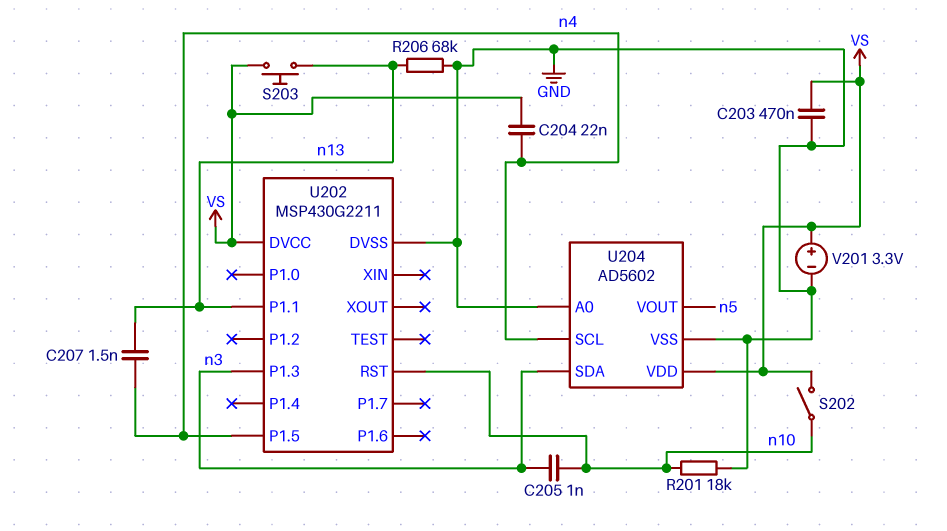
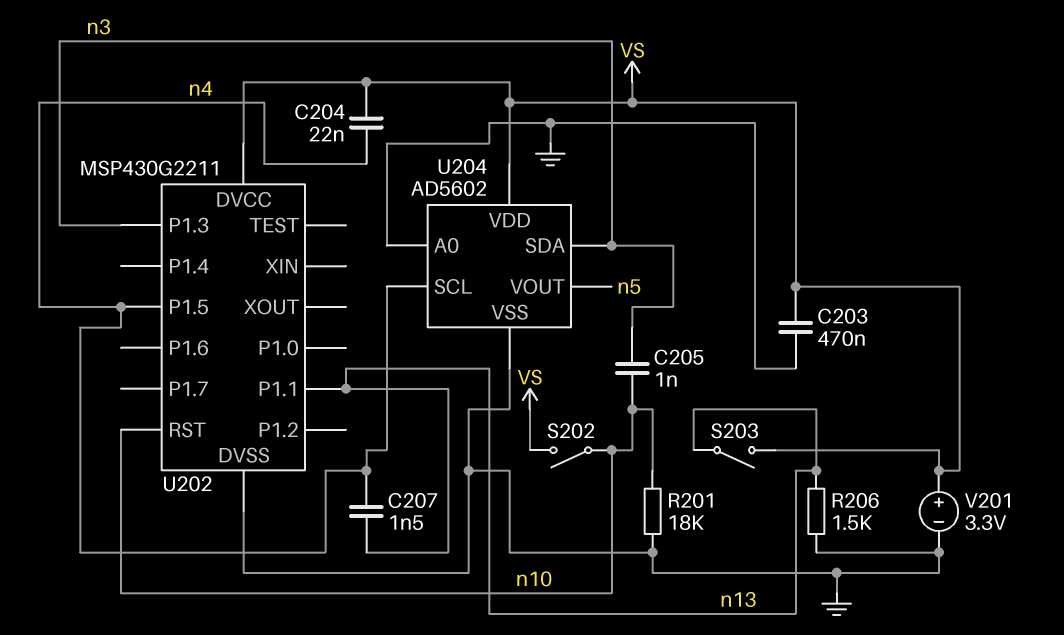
R206: 68k (GND, n13) -> 1.5k (GND, n13)
S203: button (VS, n13) -> switch (VS, n13)

